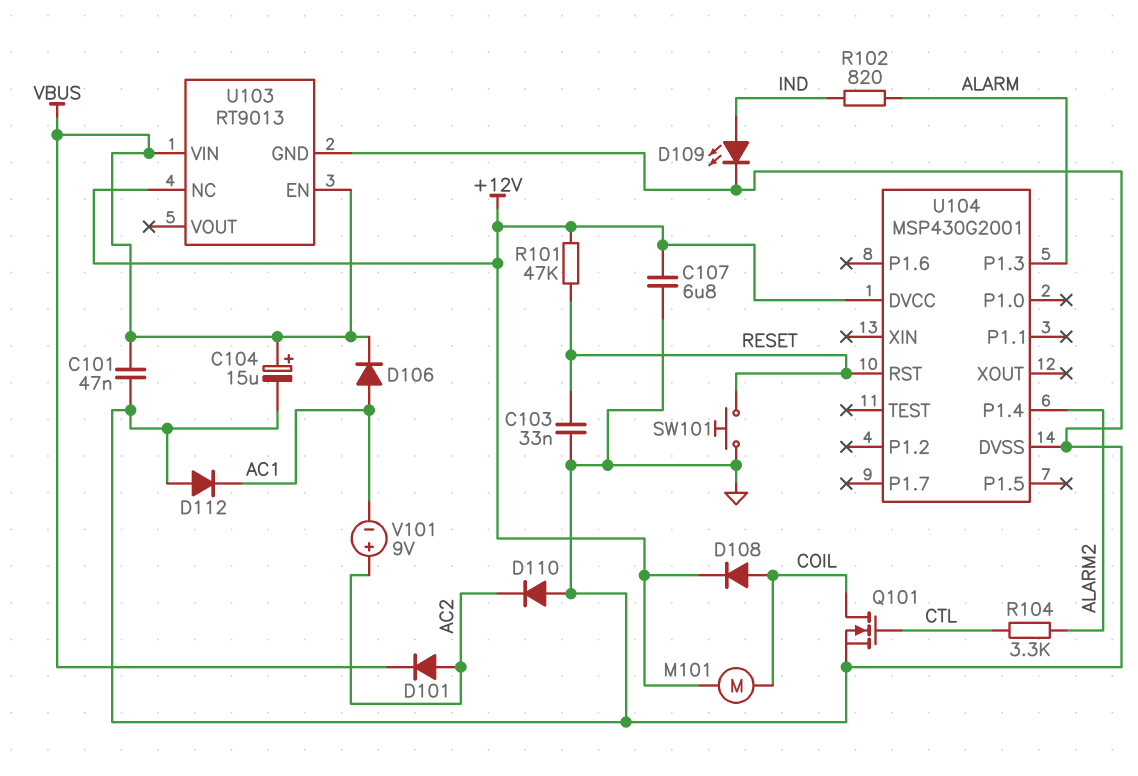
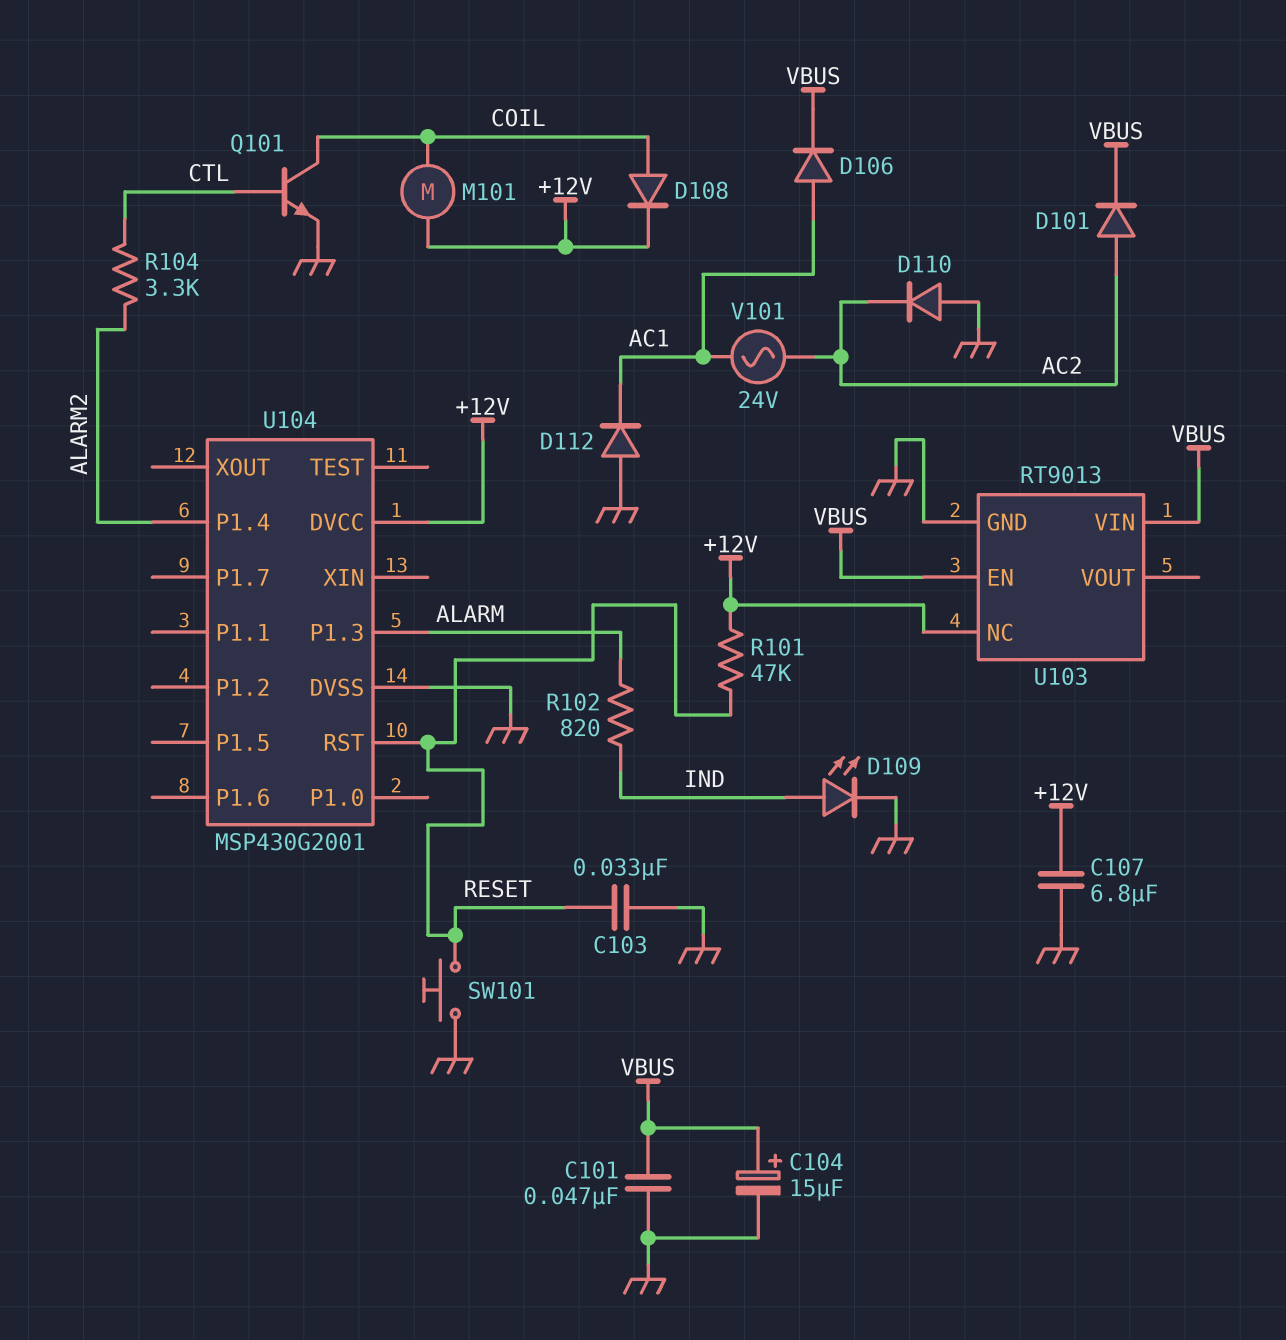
Q101: NMOS (G CTL, D COIL, S GND) -> NPN (B CTL, C COIL, E GND)
V101: 9V (plus AC2, minus AC1) -> AC 24V (AC1, AC2)

